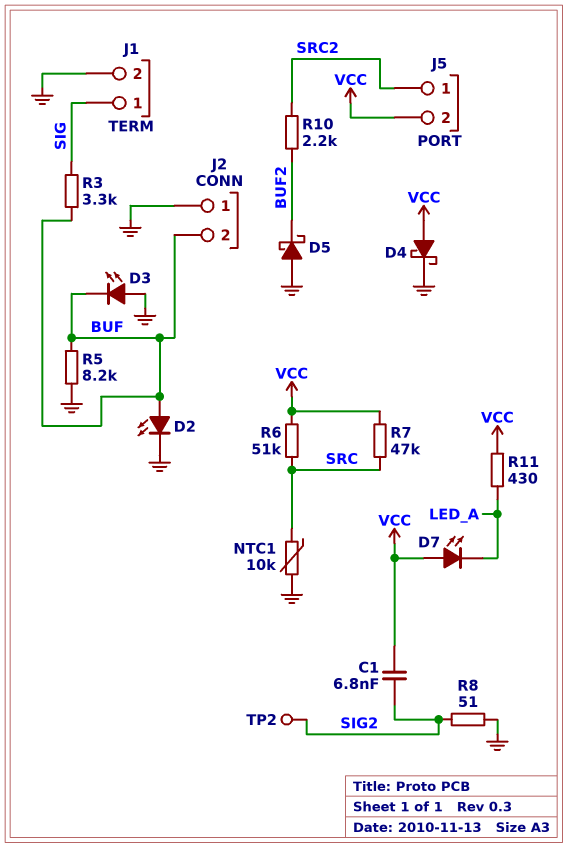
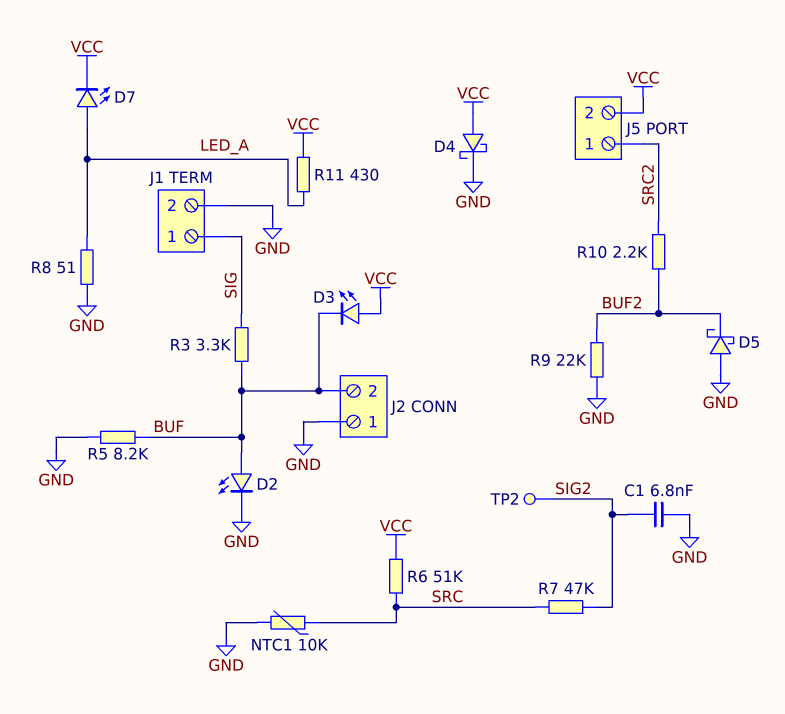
C1: 6.8nF (SIG2, VCC) -> 6.8nF (GND, SIG2)
D3: LED (A GND, K BUF) -> LED (A VCC, K BUF)
D7: LED (A VCC, K LED_A) -> LED (A LED_A, K VCC)
R7: 47k (SRC, VCC) -> 47k (SIG2, SRC)
R8: 51 (GND, SIG2) -> 51 (GND, LED_A)
R9: none -> 22k (BUF2, GND)

